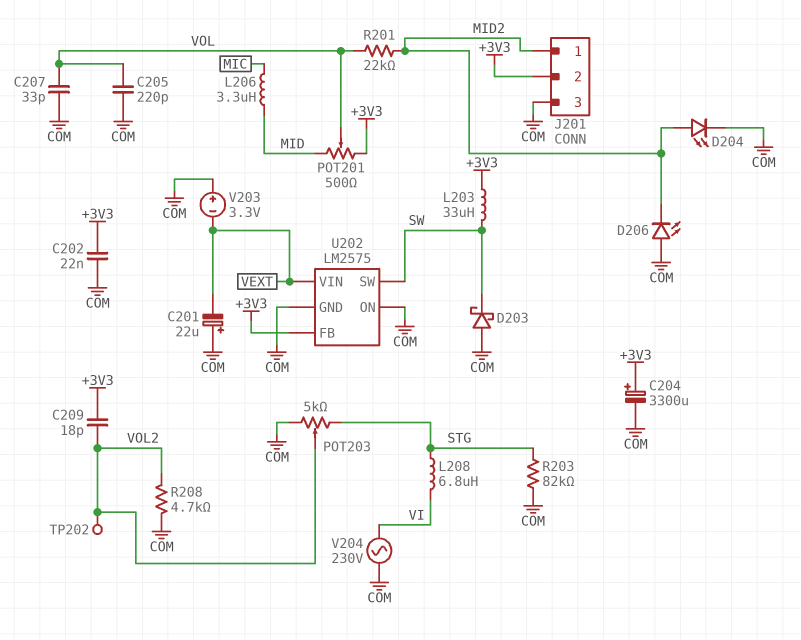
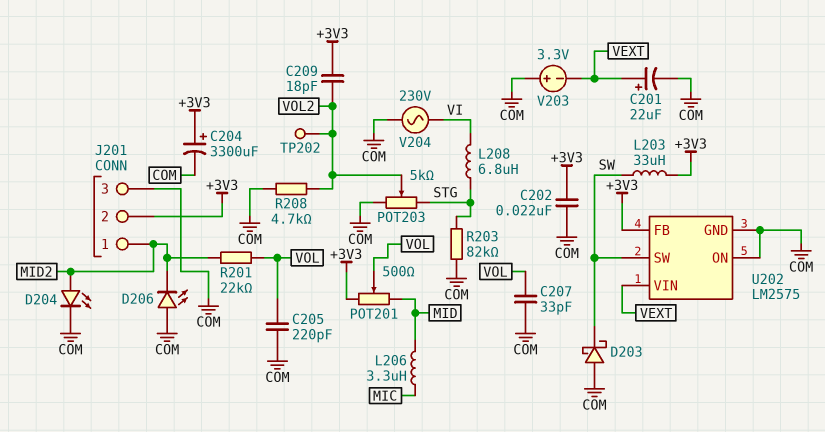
C201: 22uF (plus COM, minus VEXT) -> 22uF (plus VEXT, minus COM)

